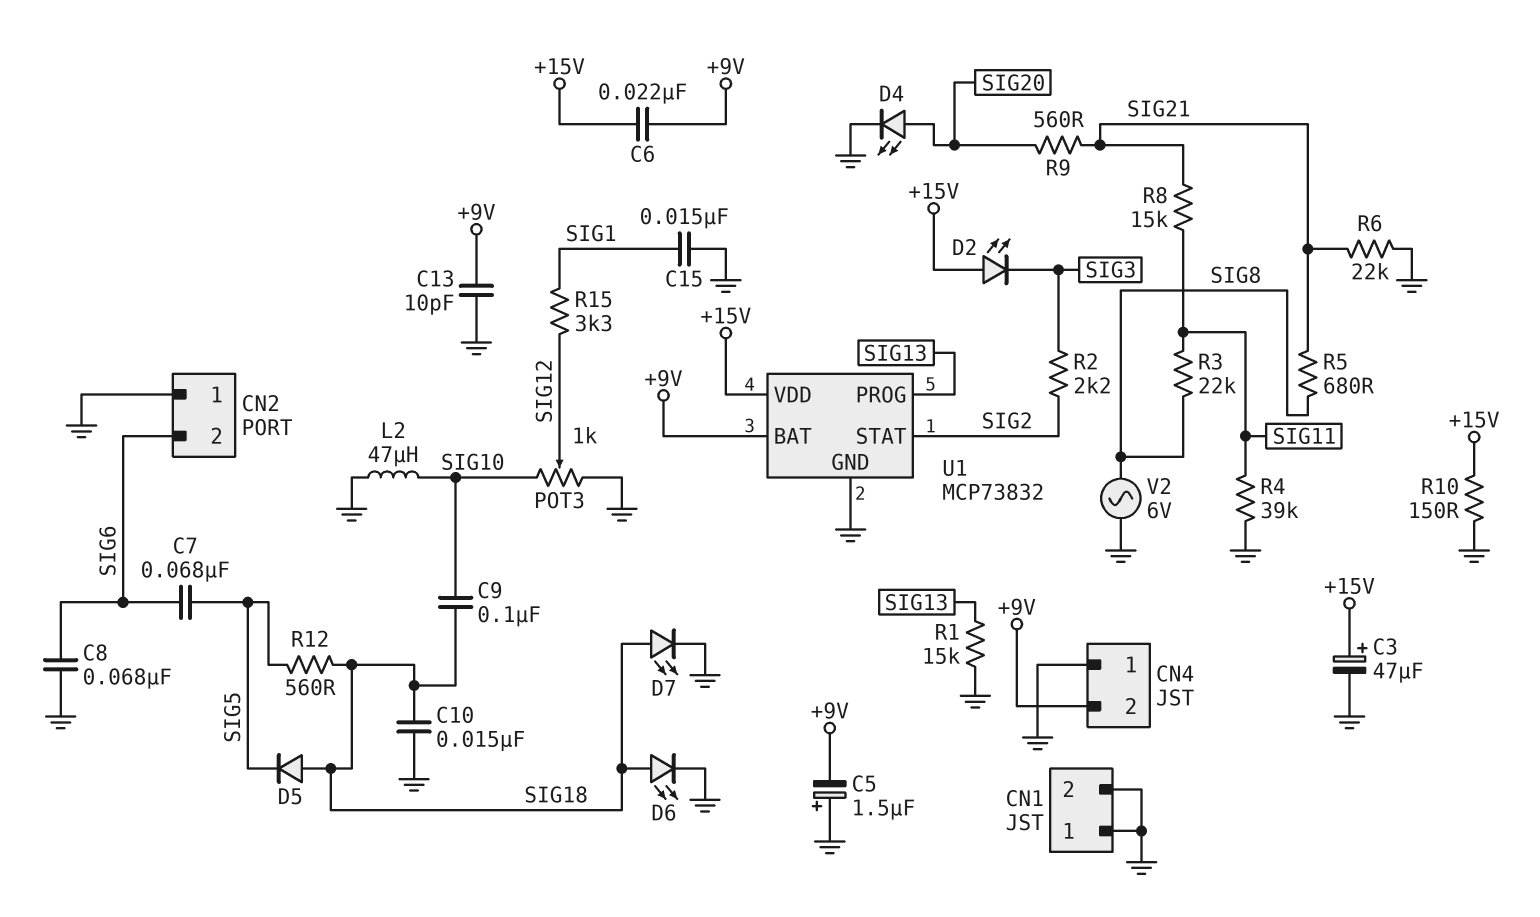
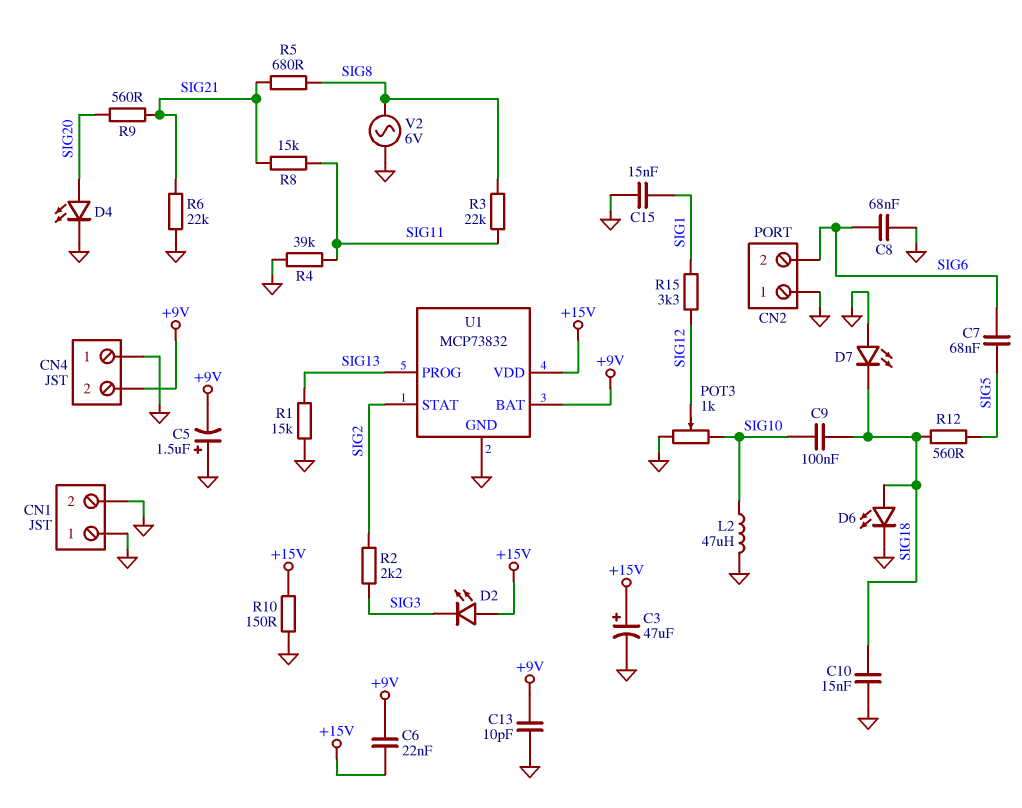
D5: diode (A SIG18, K SIG5) -> none
D7: LED (A SIG18, K GND) -> LED (A GND, K SIG18)

